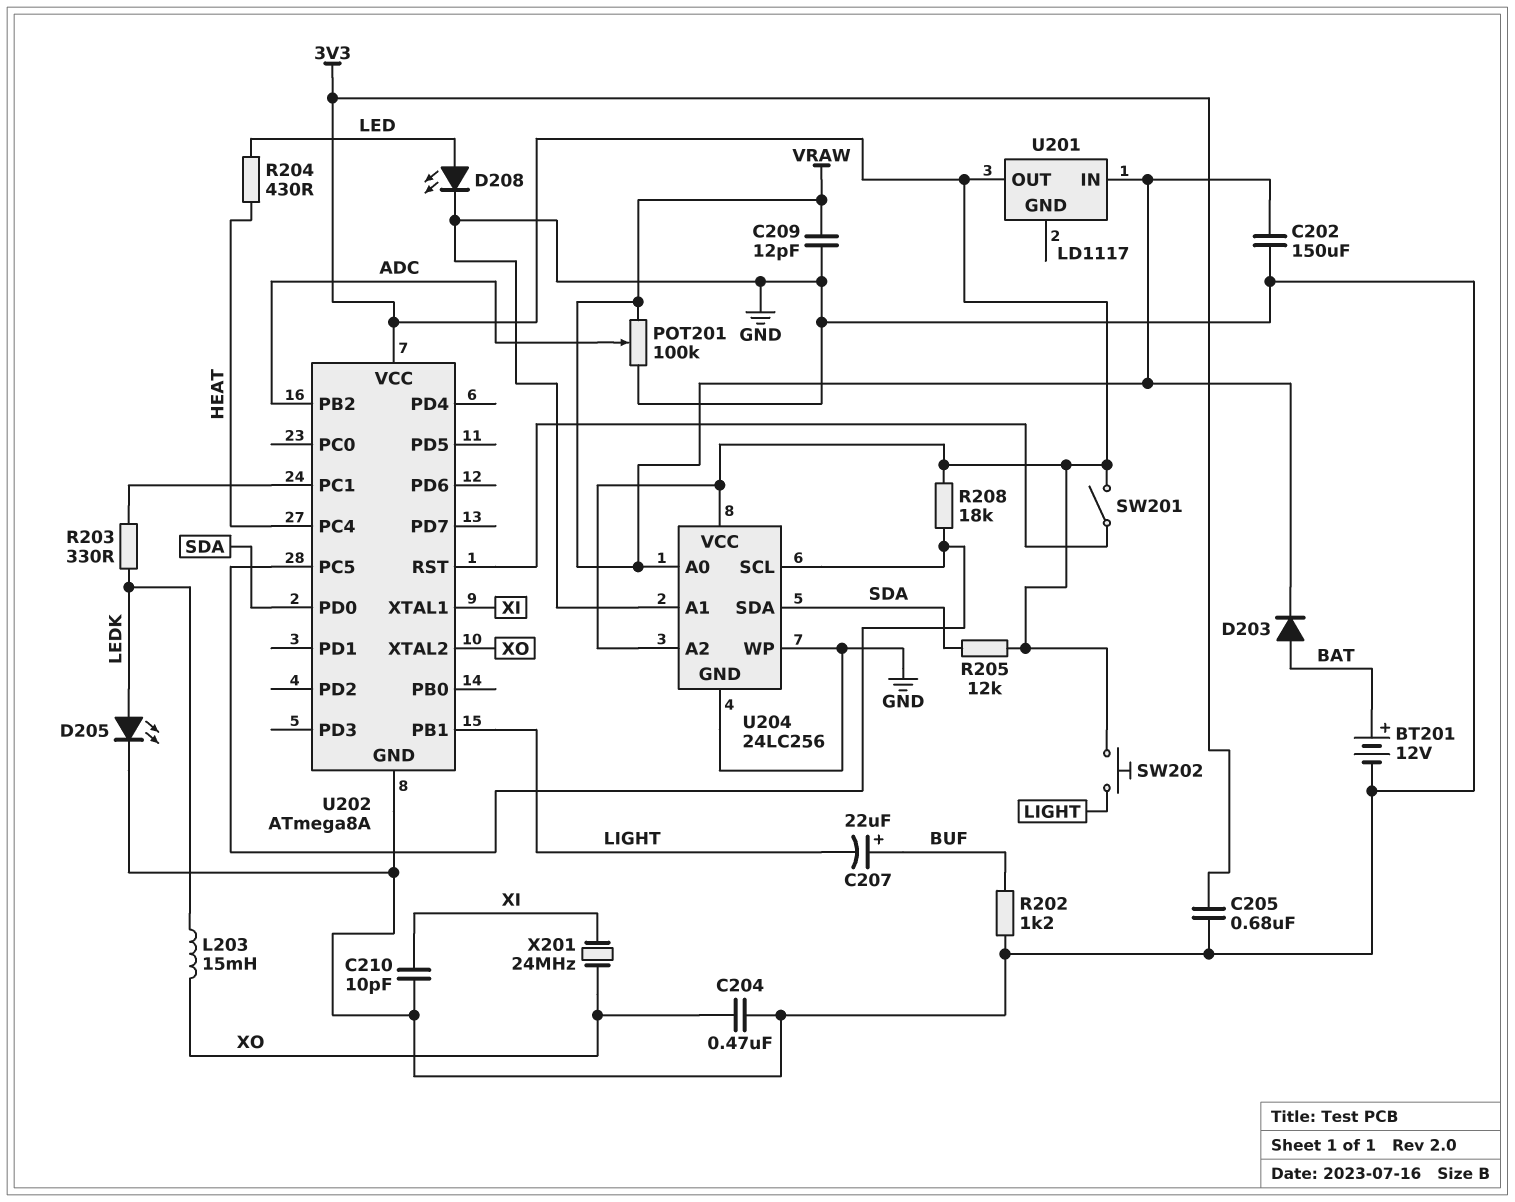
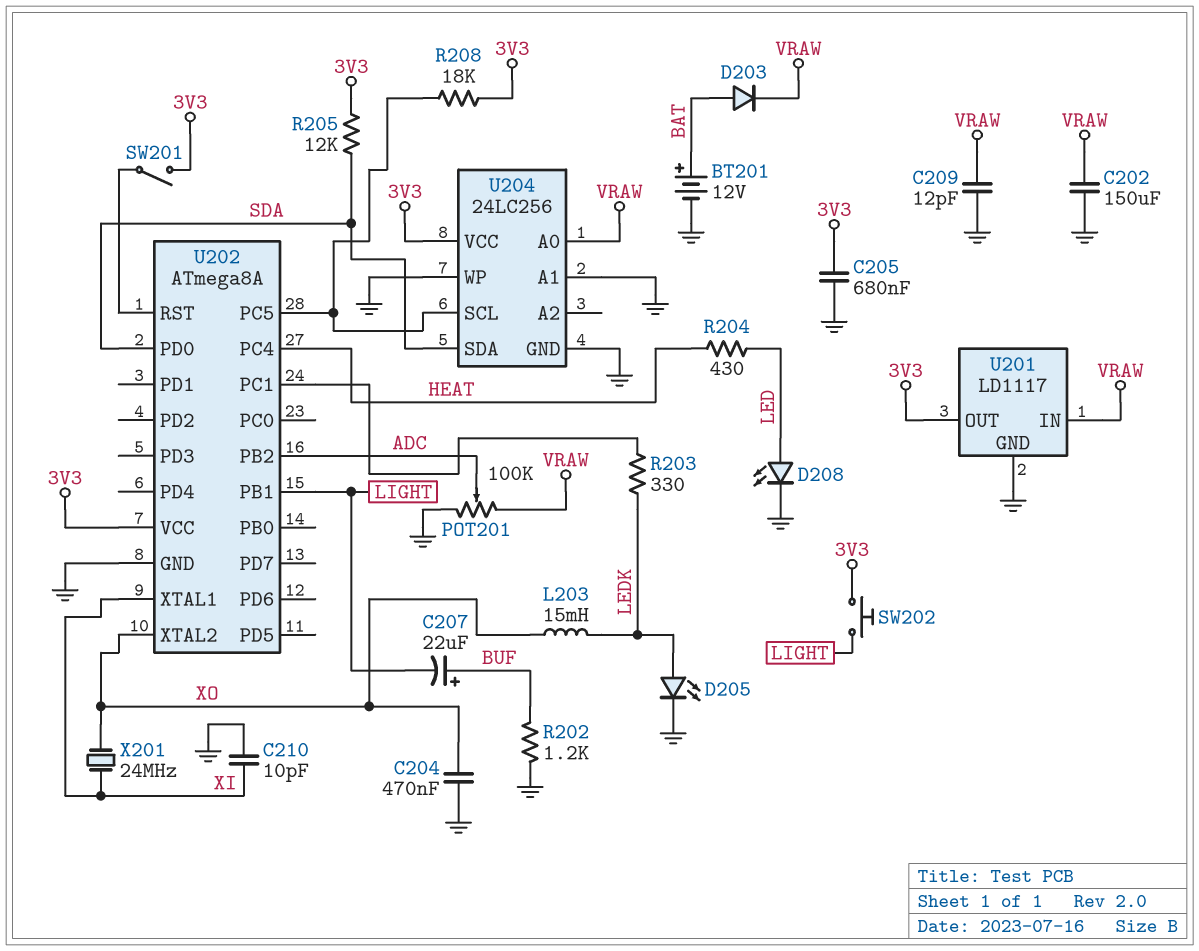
U201 pin GND: none -> GND
U204 pin A2: 3V3 -> none

